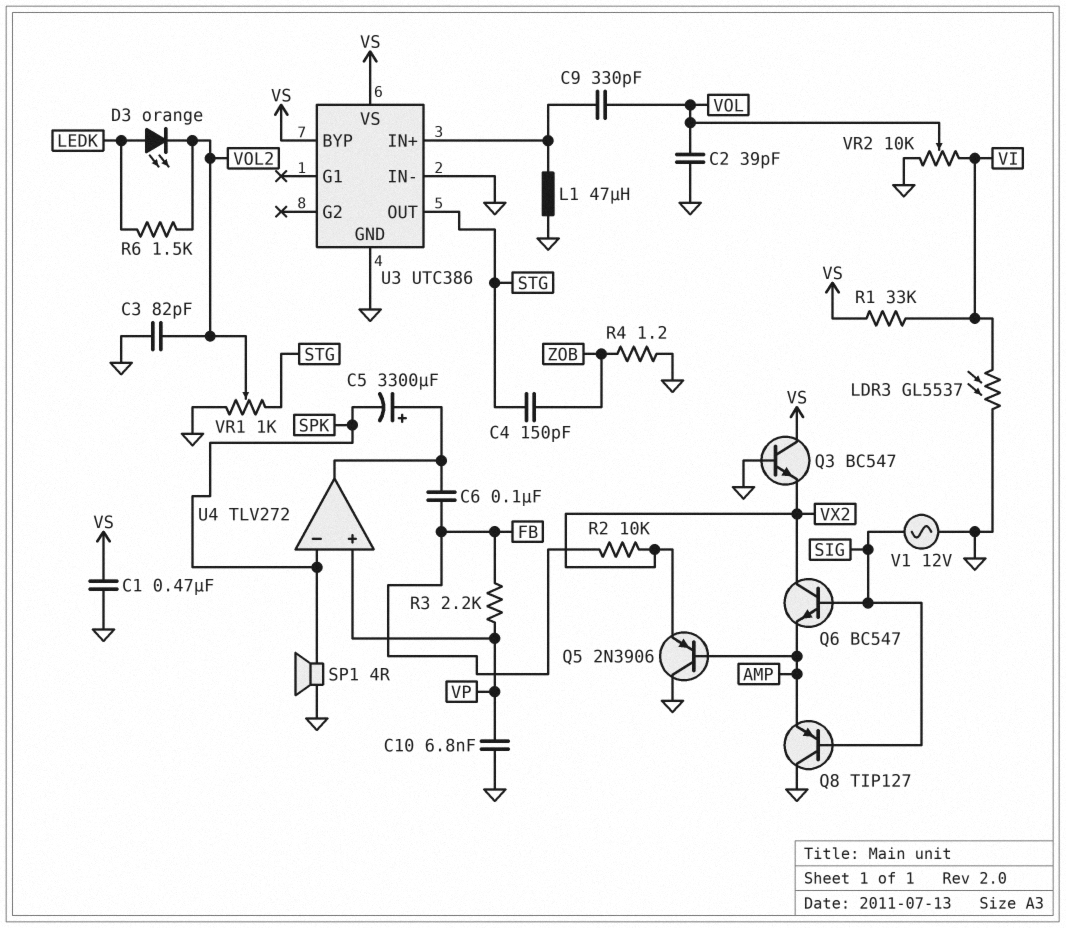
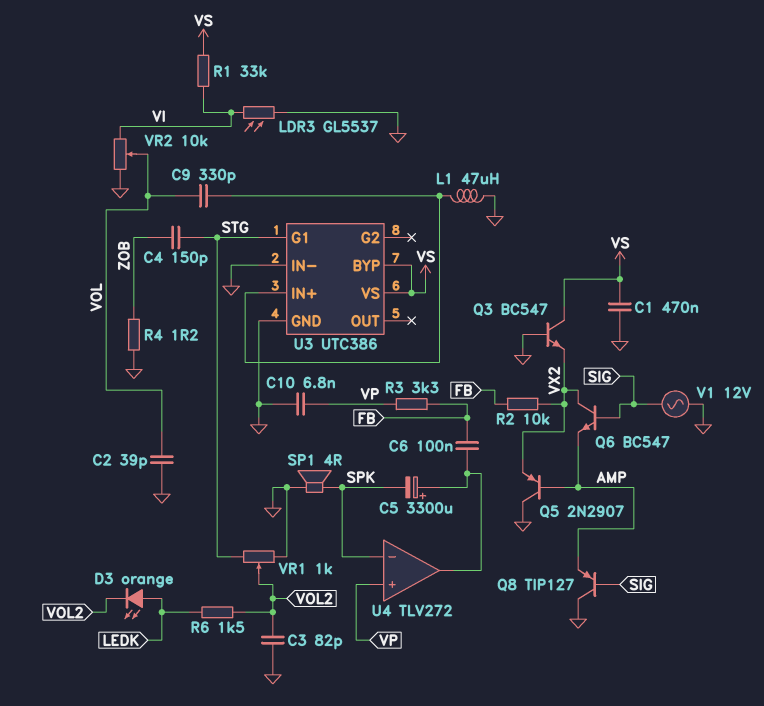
Q5: PNP 2N3906 (B AMP, C GND, E VX2) -> PNP 2N2907 (B AMP, C GND, E VX2)
R3: 2.2k (FB, VP) -> 3.3k (FB, VP)
U3 pin G1: none -> STG
U3 pin OUT: STG -> none

